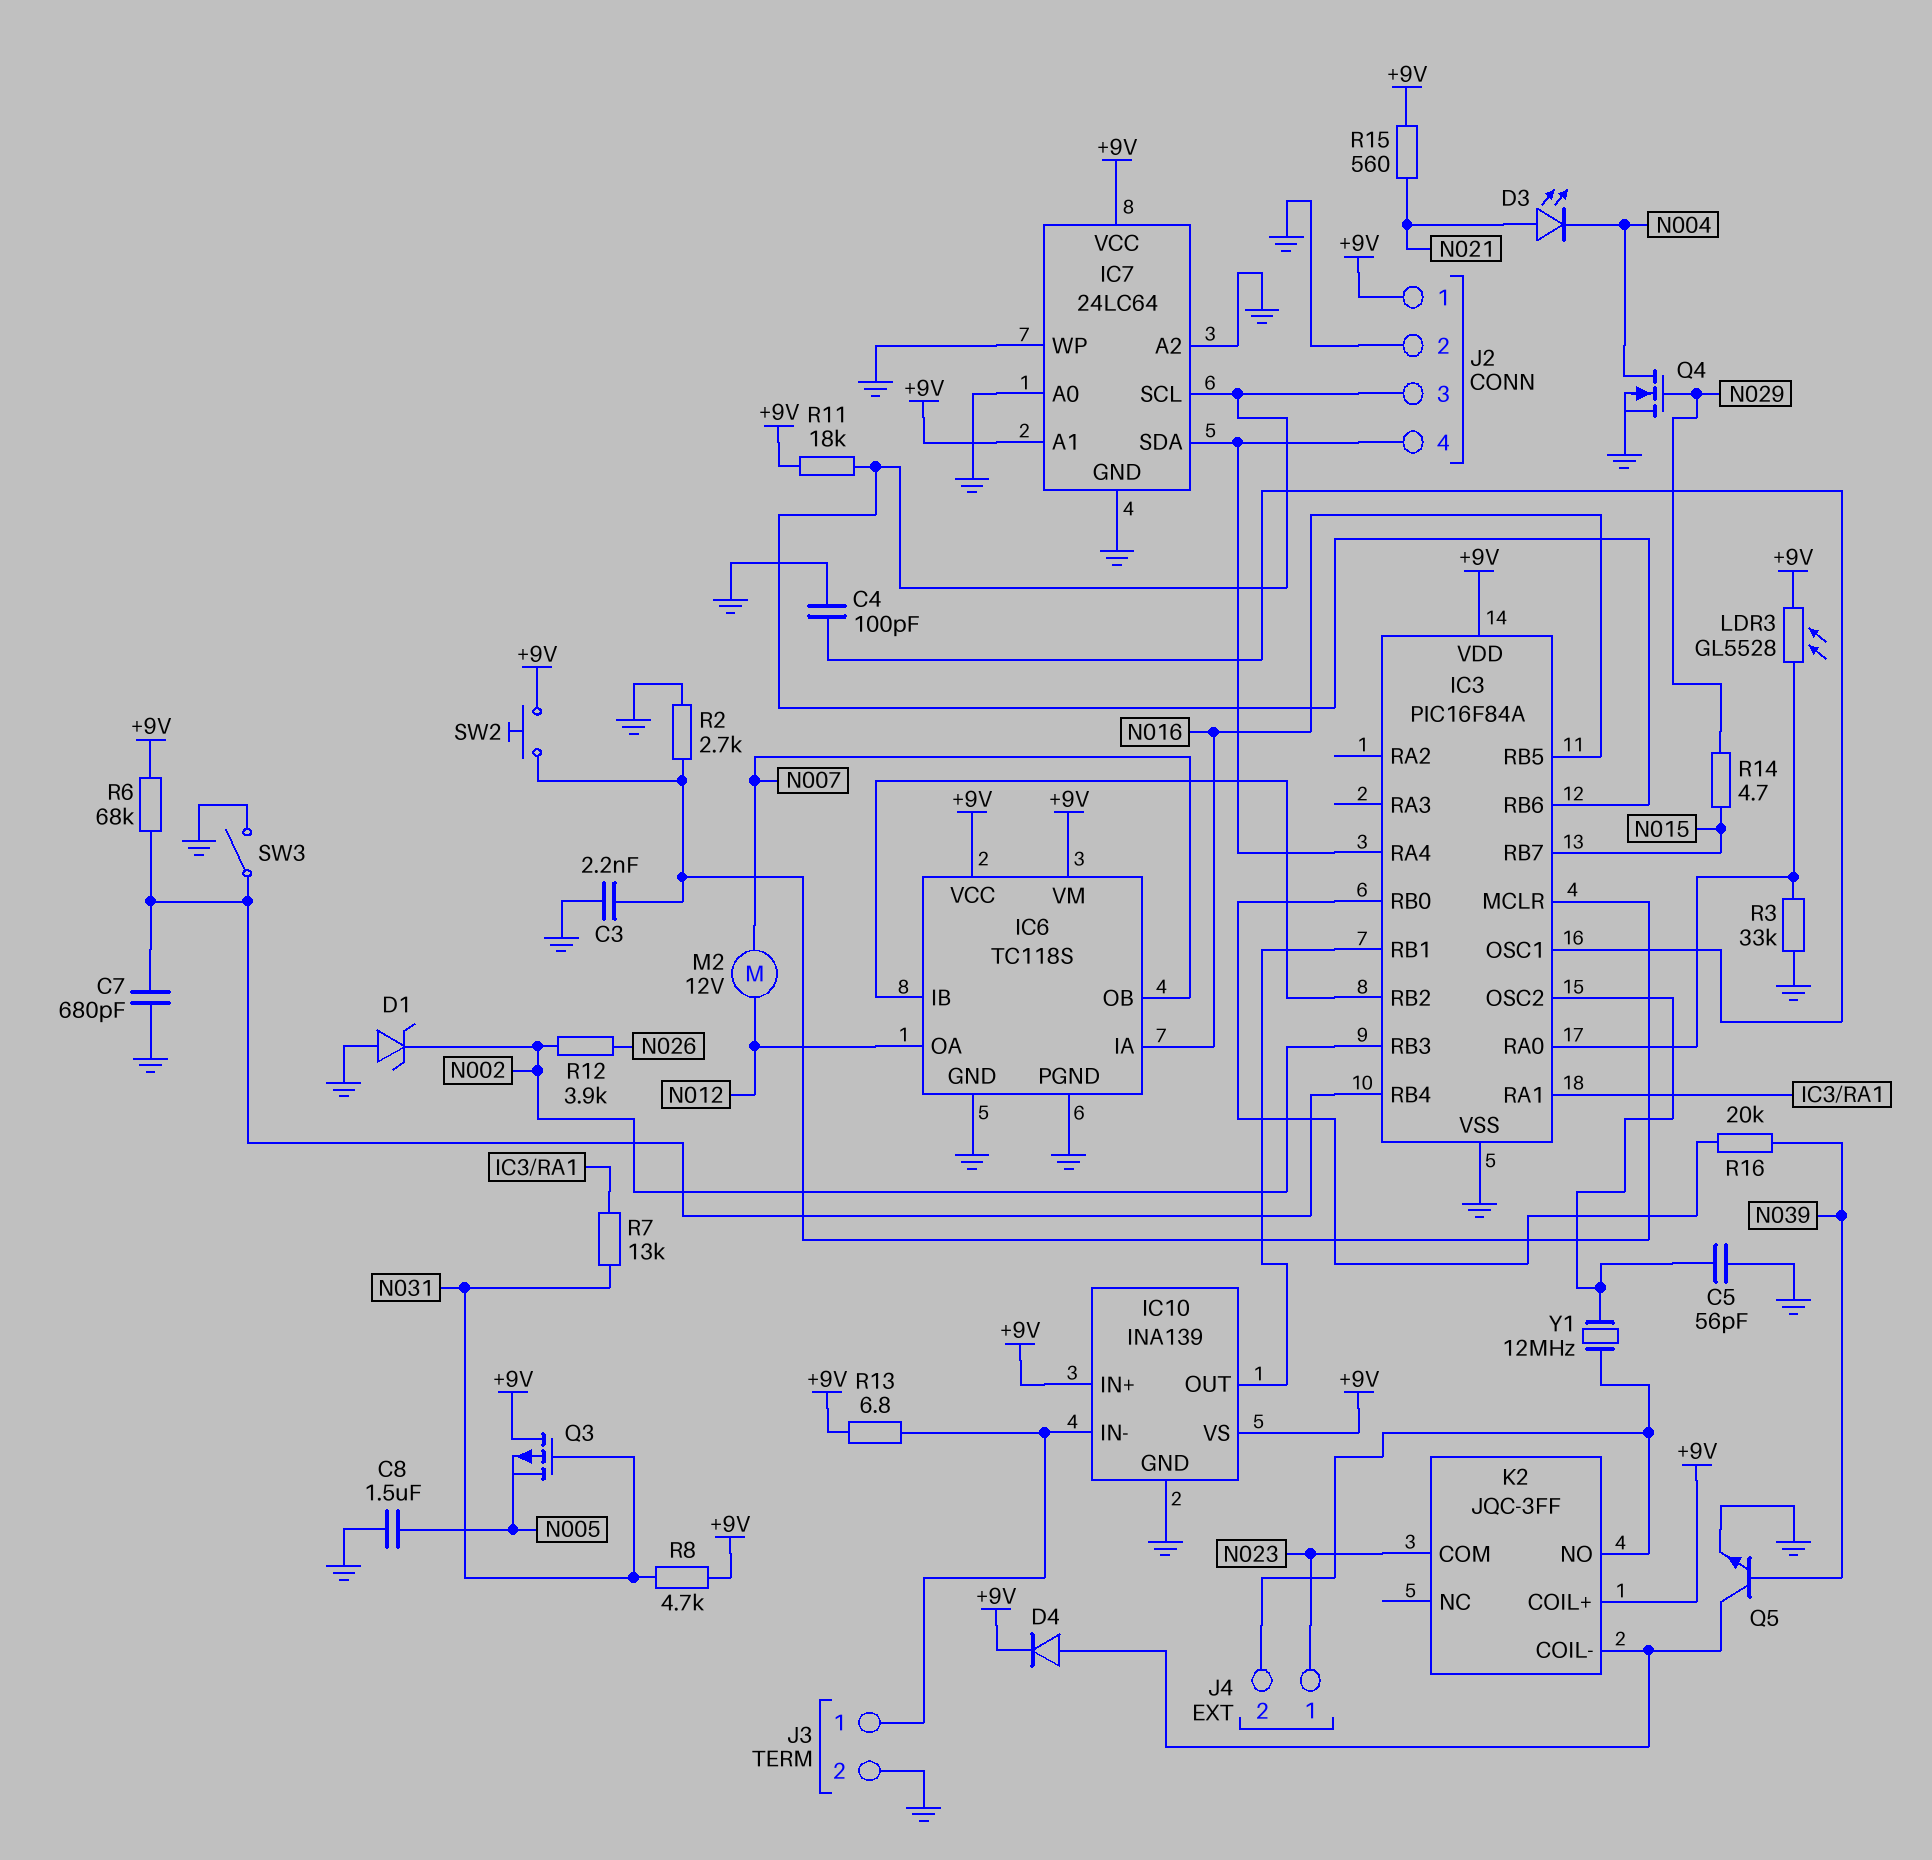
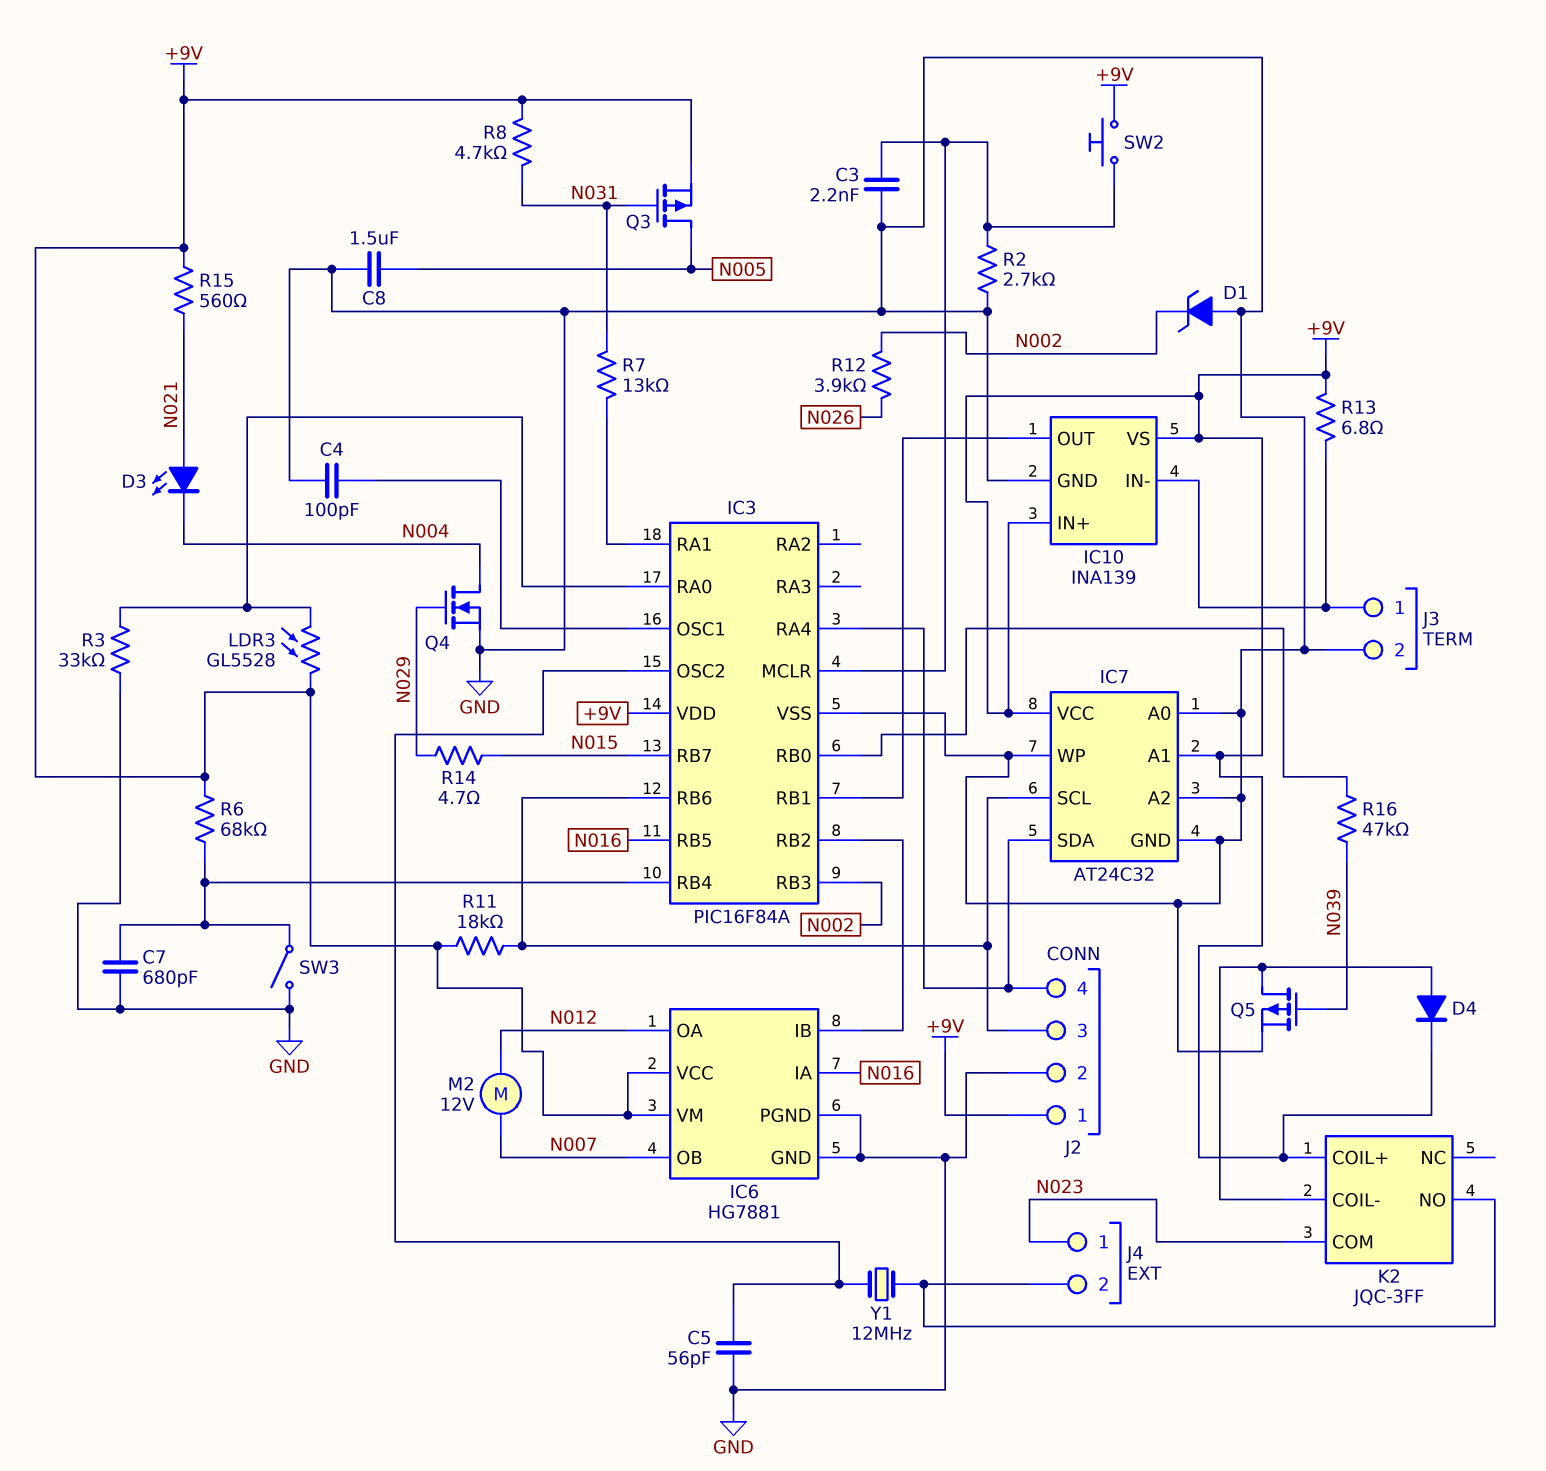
IC6: TC118S -> HG7881
IC7: 24LC64 -> AT24C32
Q3: PMOS (G N031, D +9V, S N005) -> PMOS (G N031, D N005, S +9V)
Q5: NPN (B N039, C K2/COIL-, E GND) -> PMOS (G N039, D K2/COIL-, S GND)
R16: 20k (IC3/RB0, N039) -> 47k (IC3/RB0, N039)

